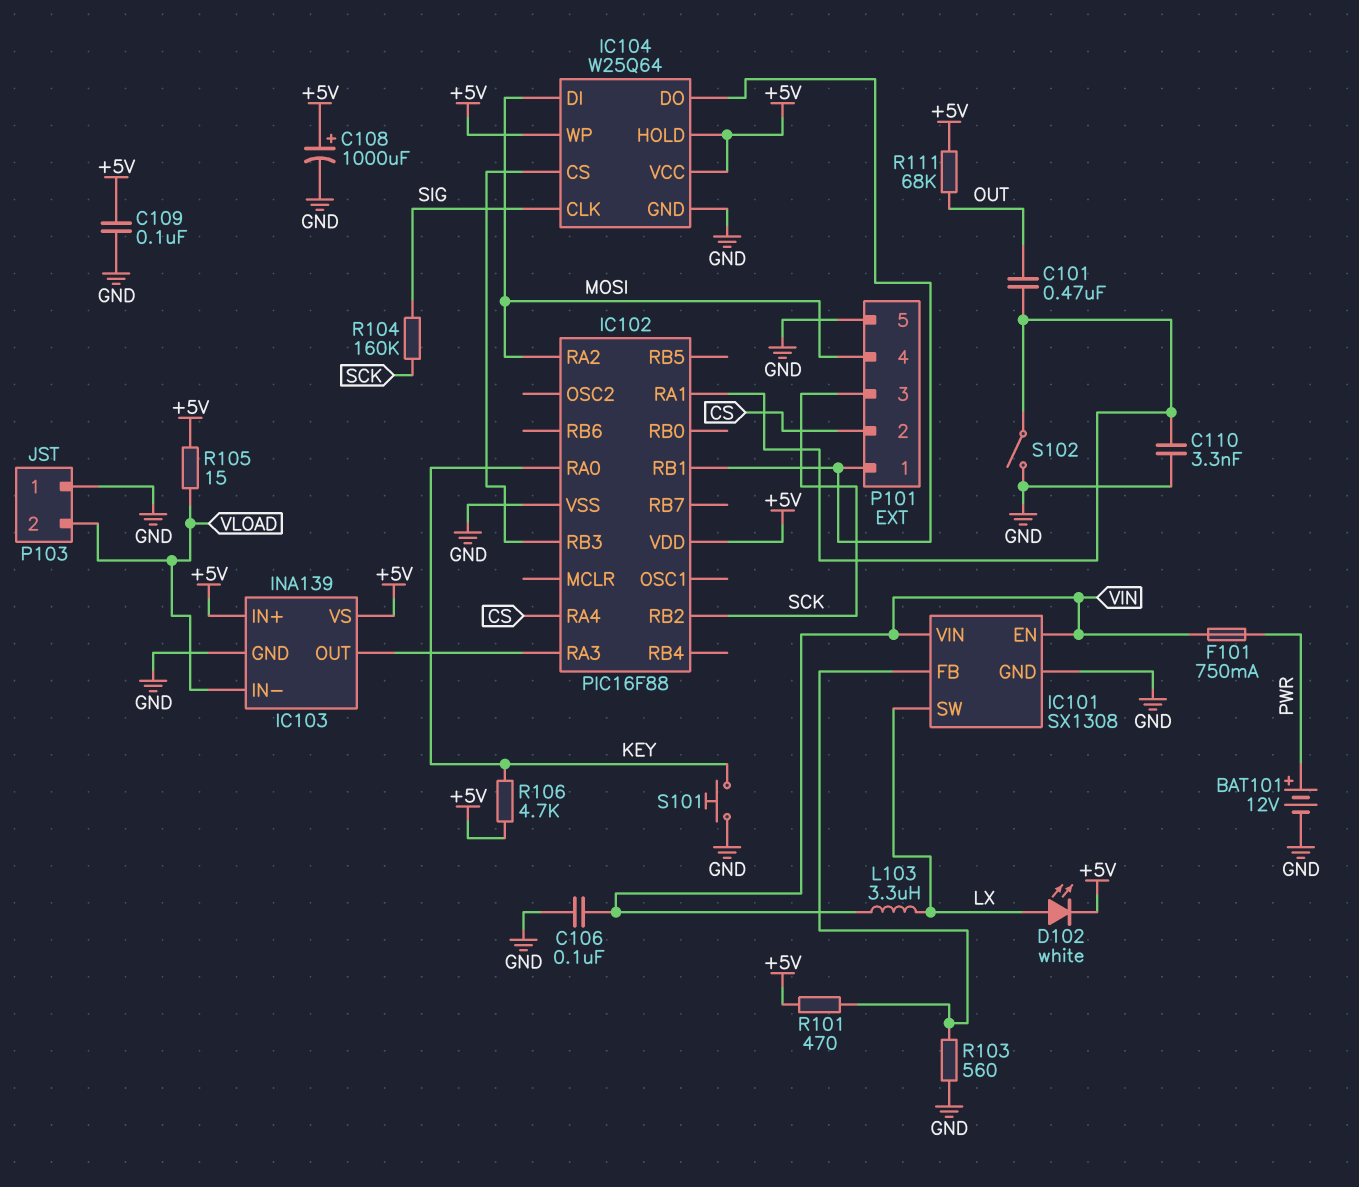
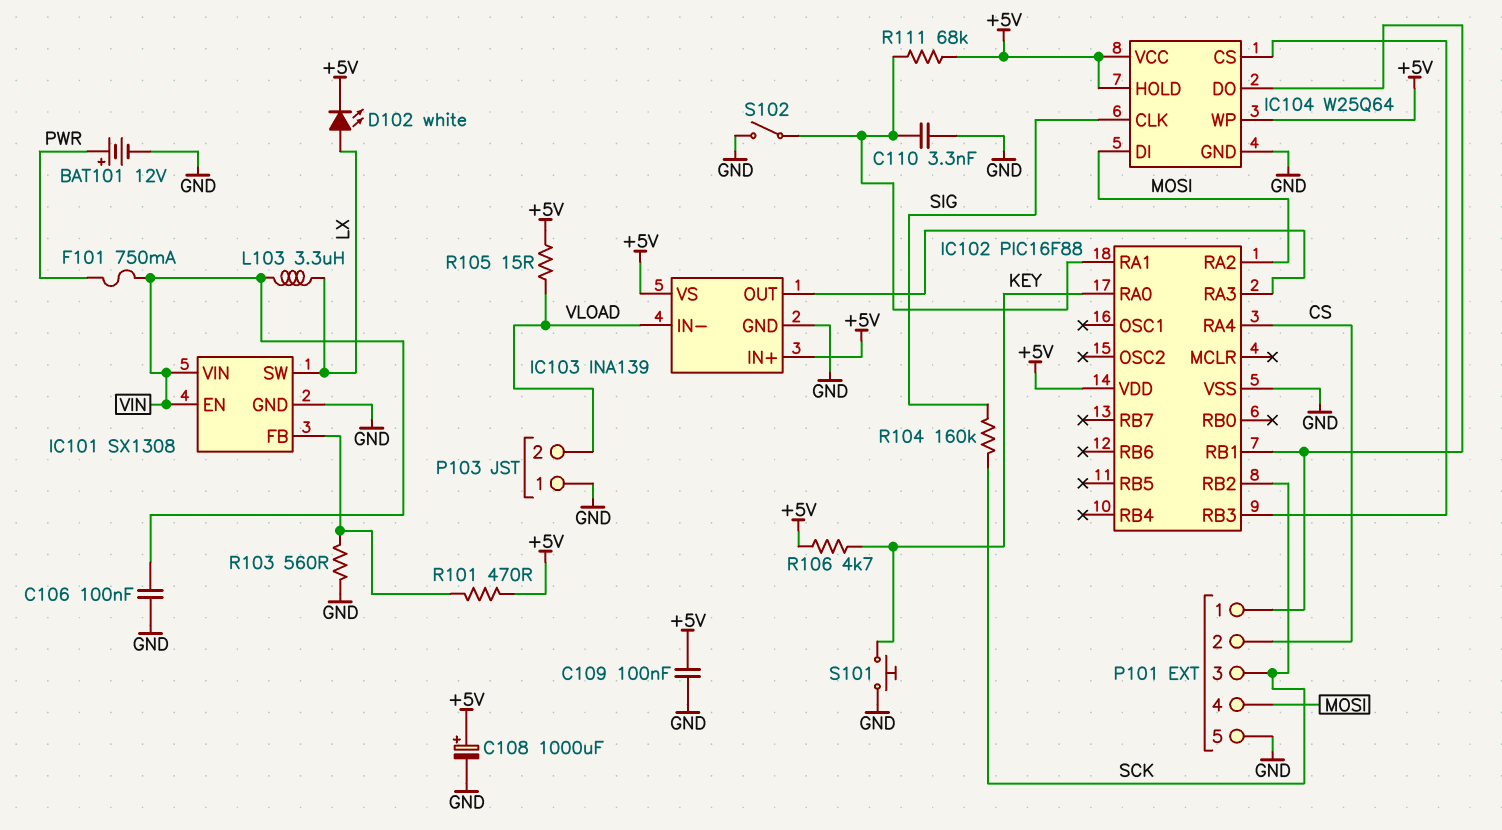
C101: 470nF (IC102/RA1, OUT) -> none
R111: 68k (+5V, OUT) -> 68k (+5V, IC102/RA1)

